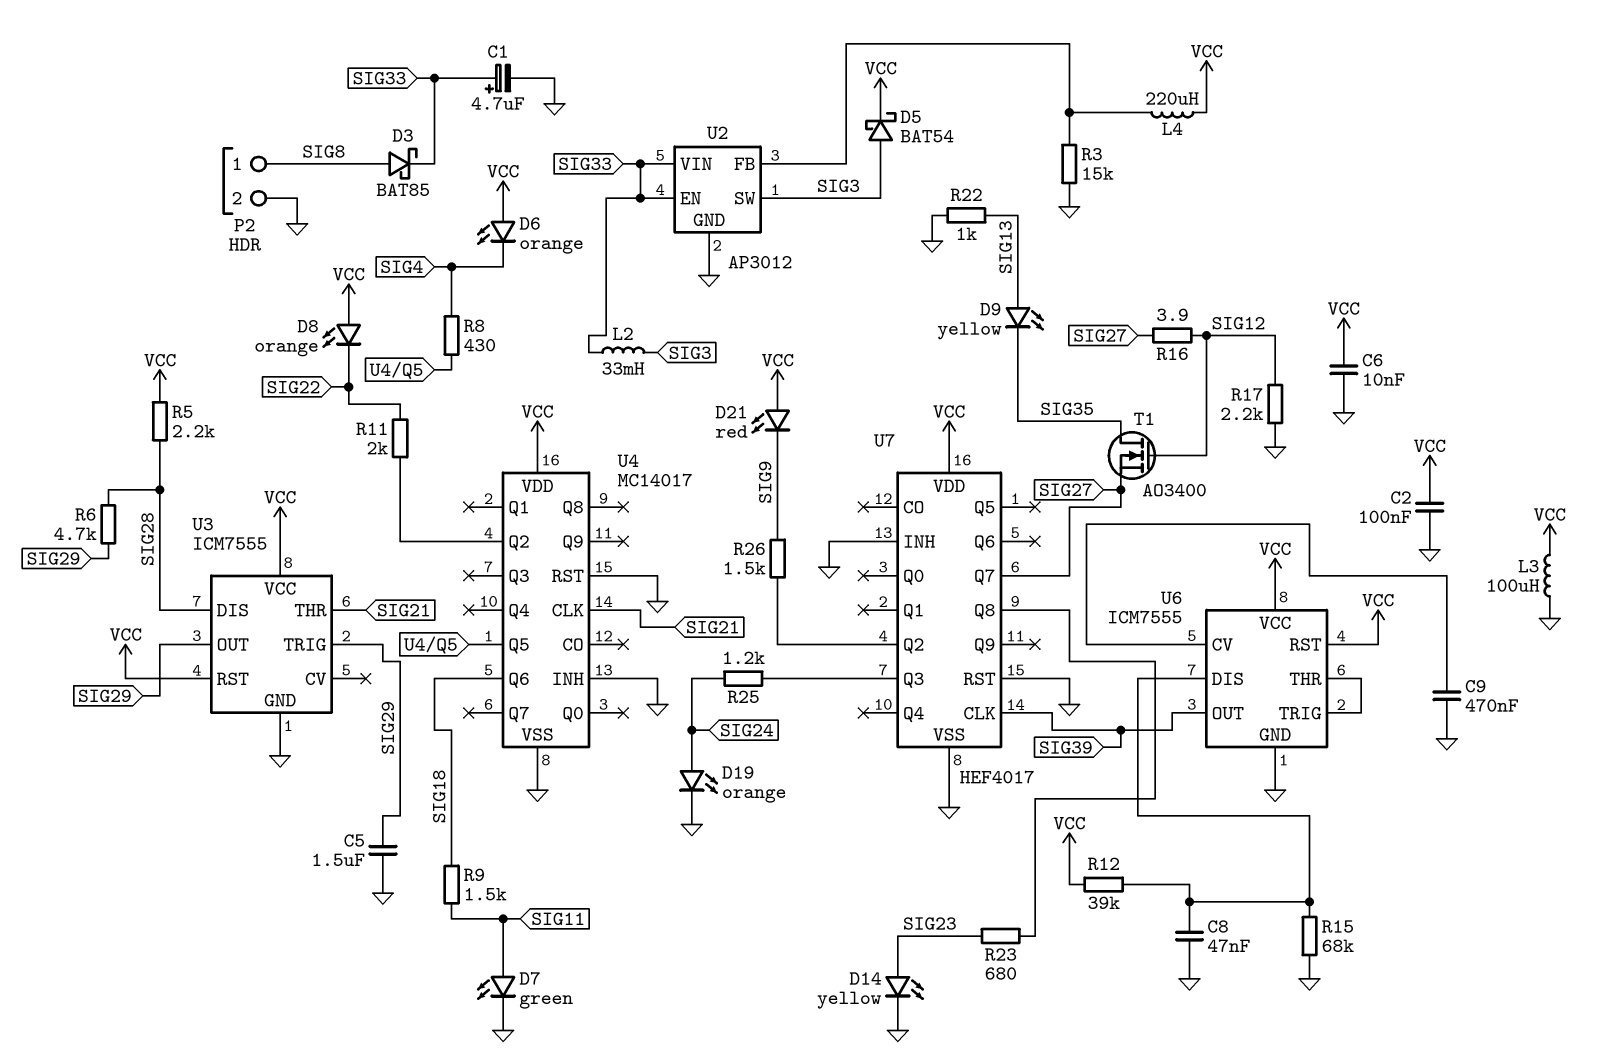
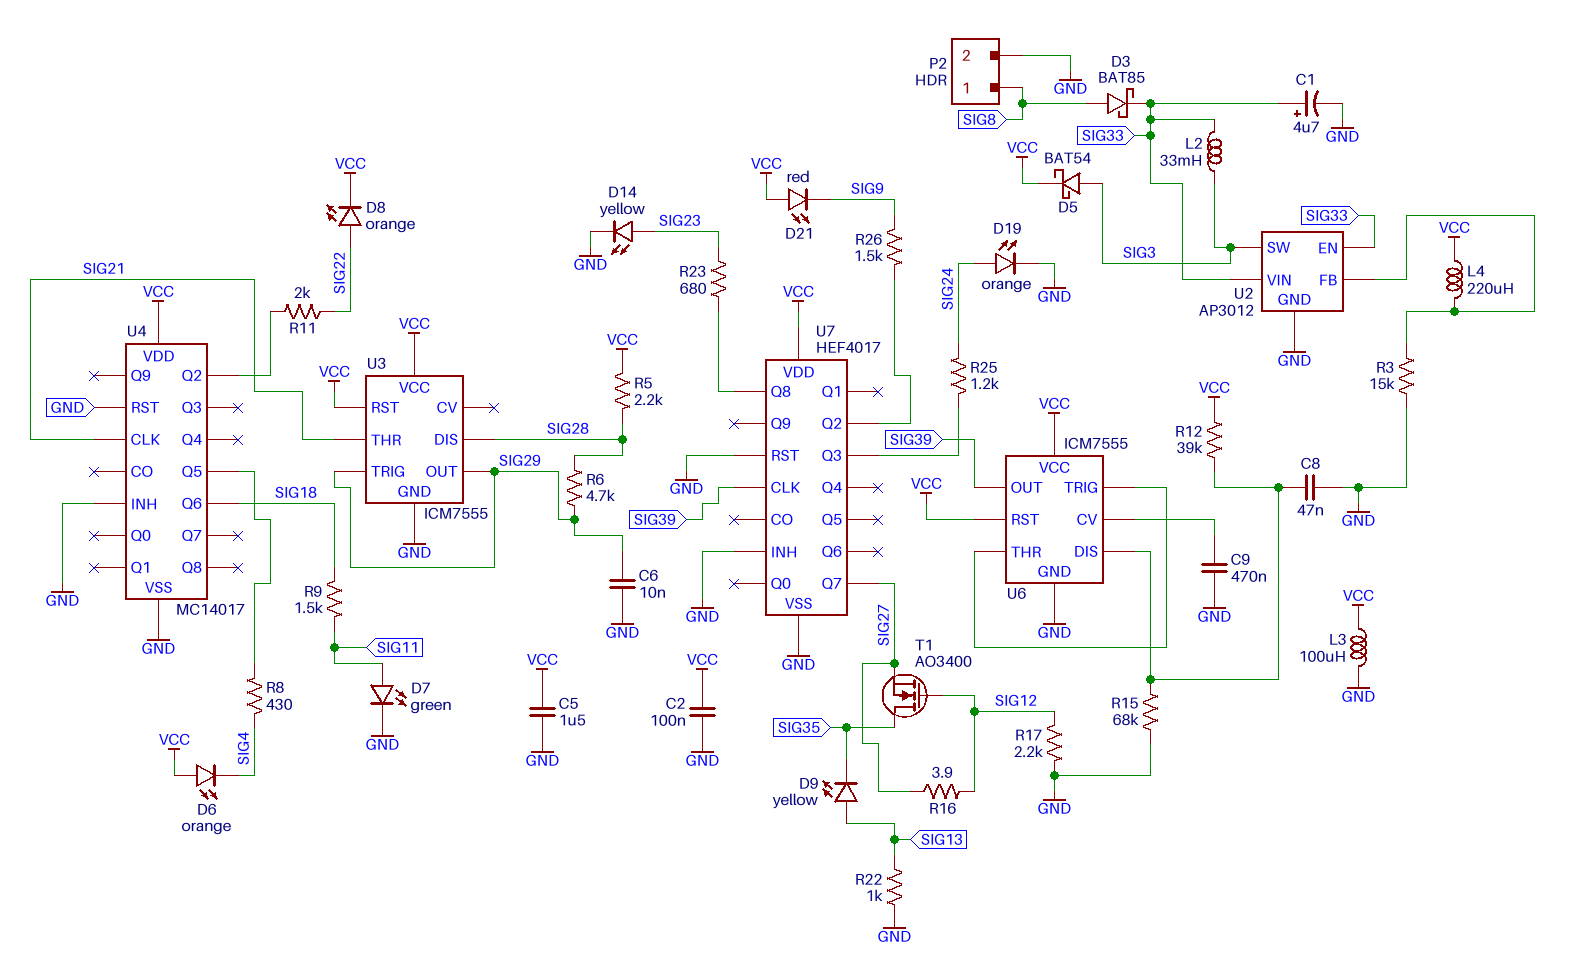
C5: 1.5uF (GND, SIG29) -> 1.5uF (GND, VCC)
C6: 10nF (GND, VCC) -> 10nF (GND, SIG29)
D8: LED orange (A VCC, K SIG22) -> LED orange (A SIG22, K VCC)

